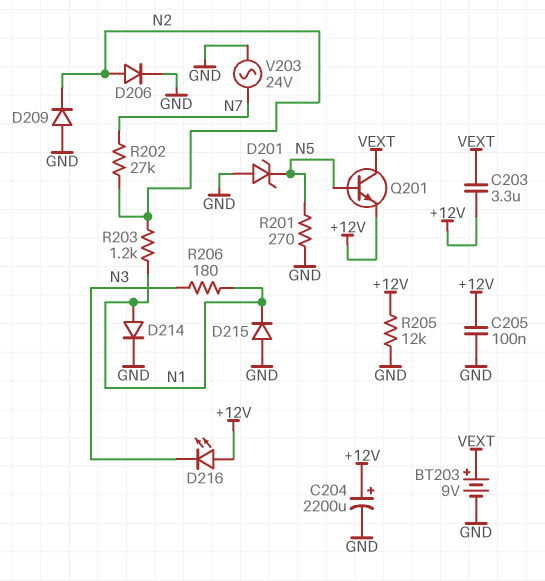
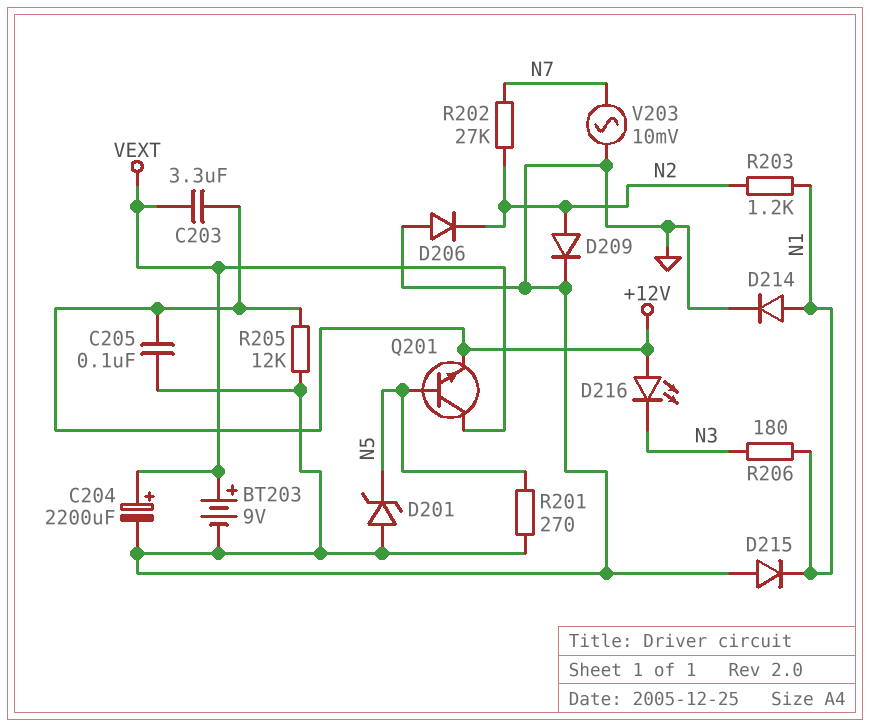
C204: 2200uF (plus +12V, minus GND) -> 2200uF (plus VEXT, minus GND)
D206: diode (A N2, K GND) -> diode (A GND, K N2)
D209: diode (A GND, K N2) -> diode (A N2, K GND)
V203: AC 24V (GND, N7) -> AC 10mV (GND, N7)

